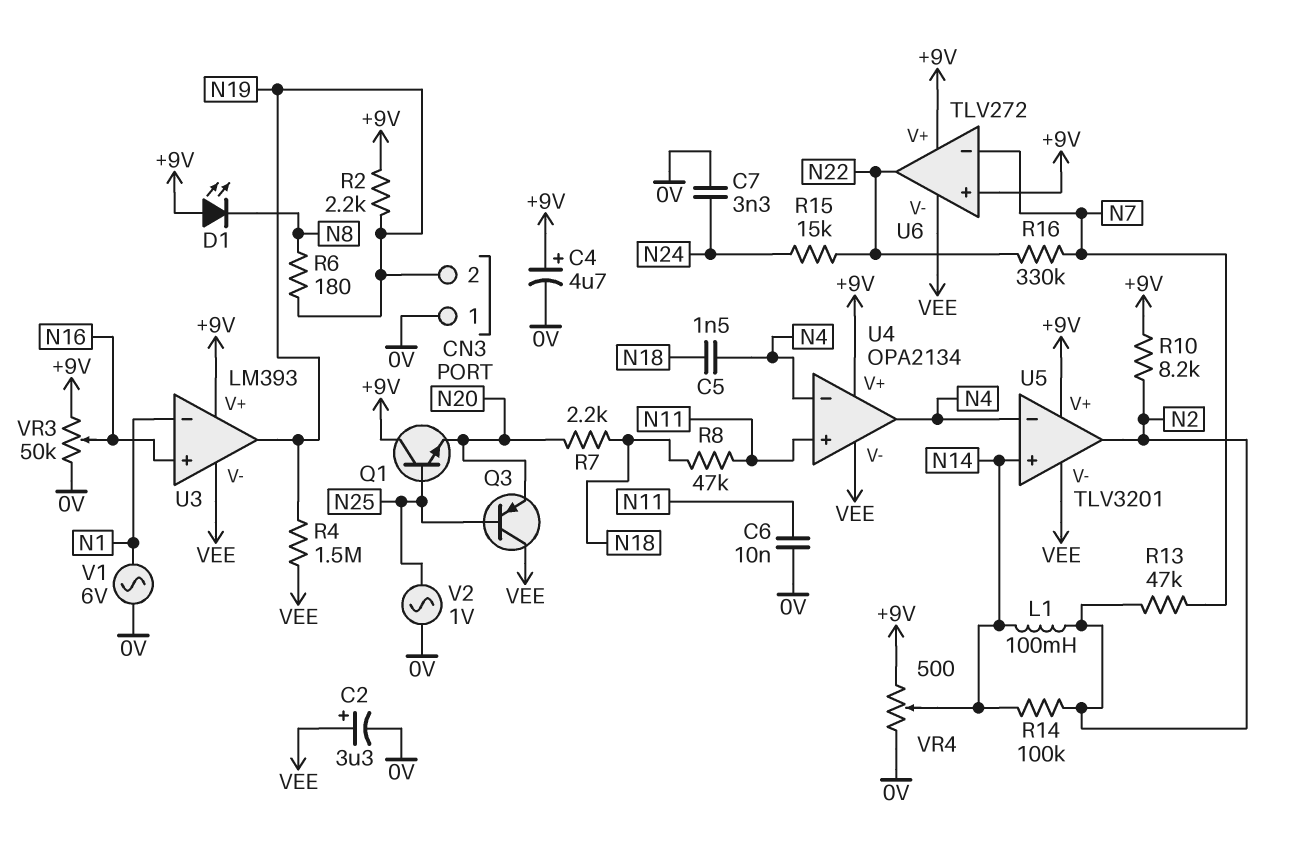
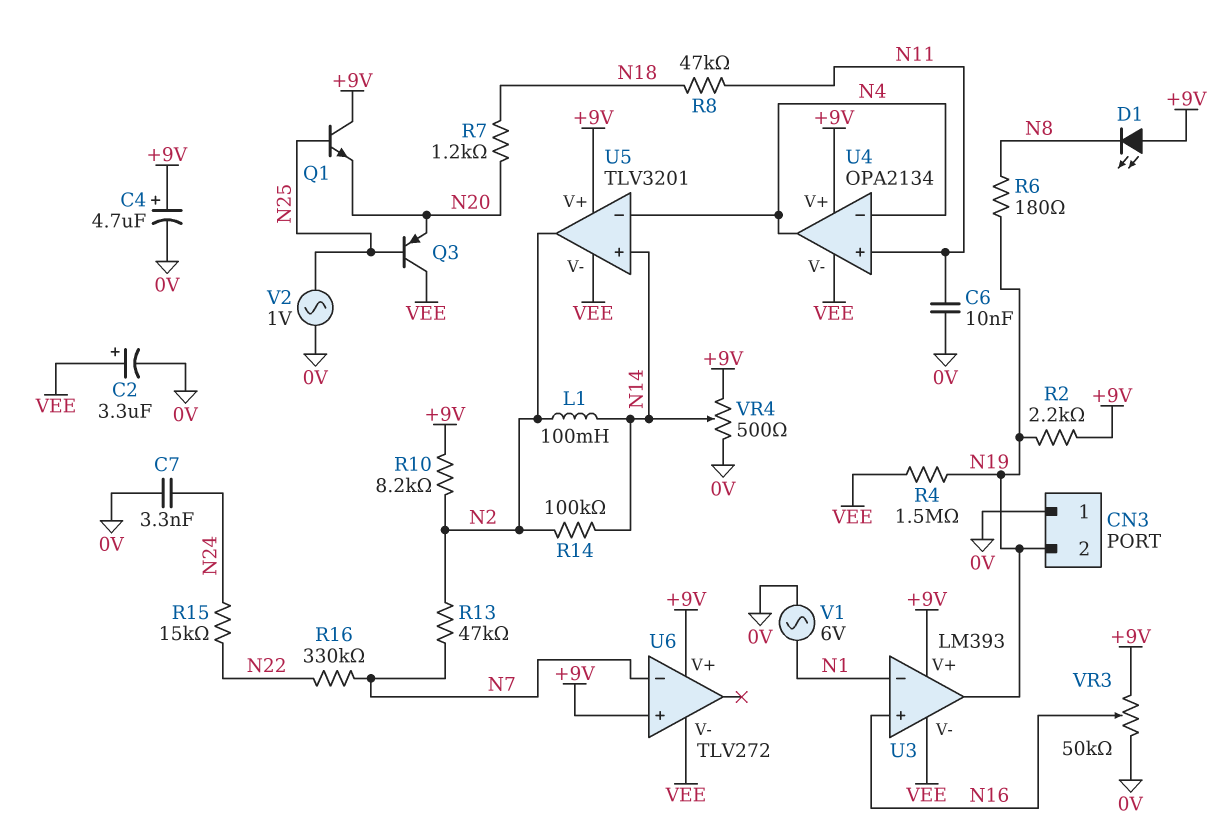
C5: 1.5nF (N4, N18) -> none
R7: 2.2k (N18, N20) -> 1.2k (N18, N20)
U6 pin out: N22 -> none

